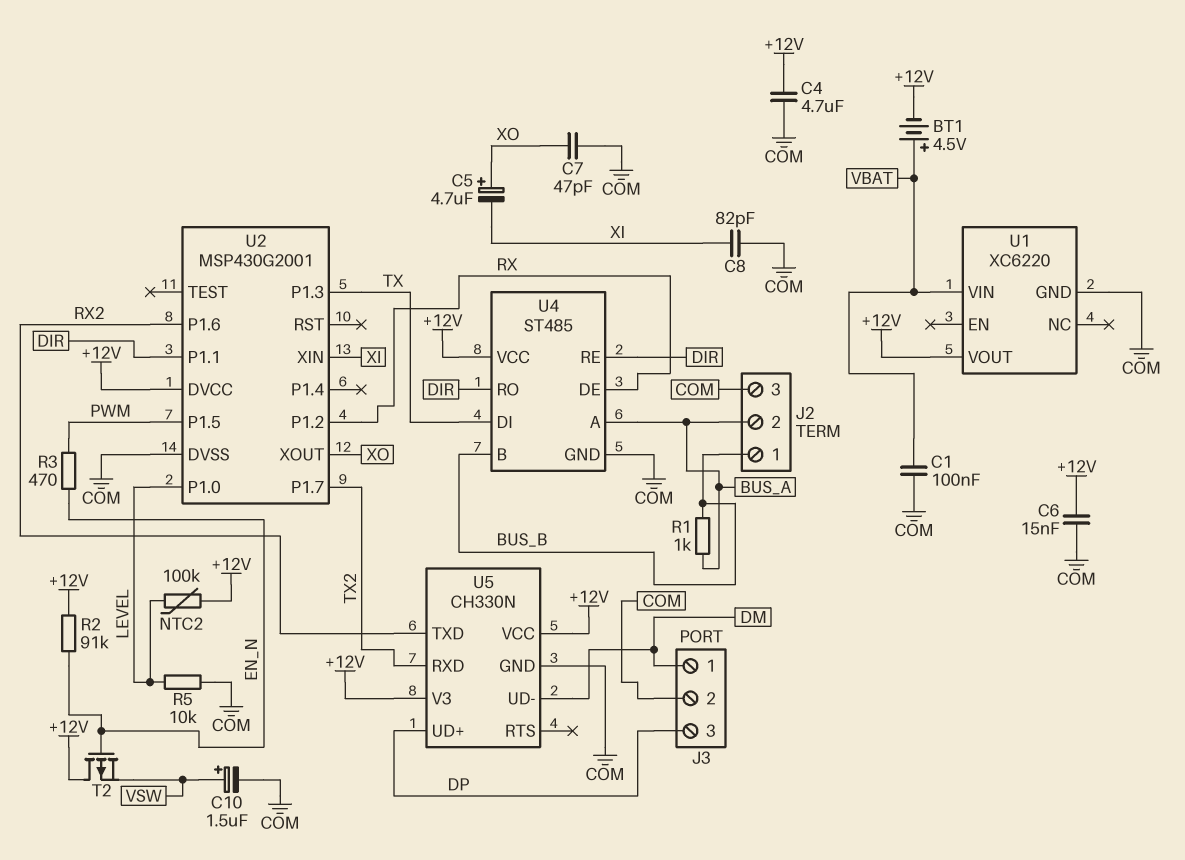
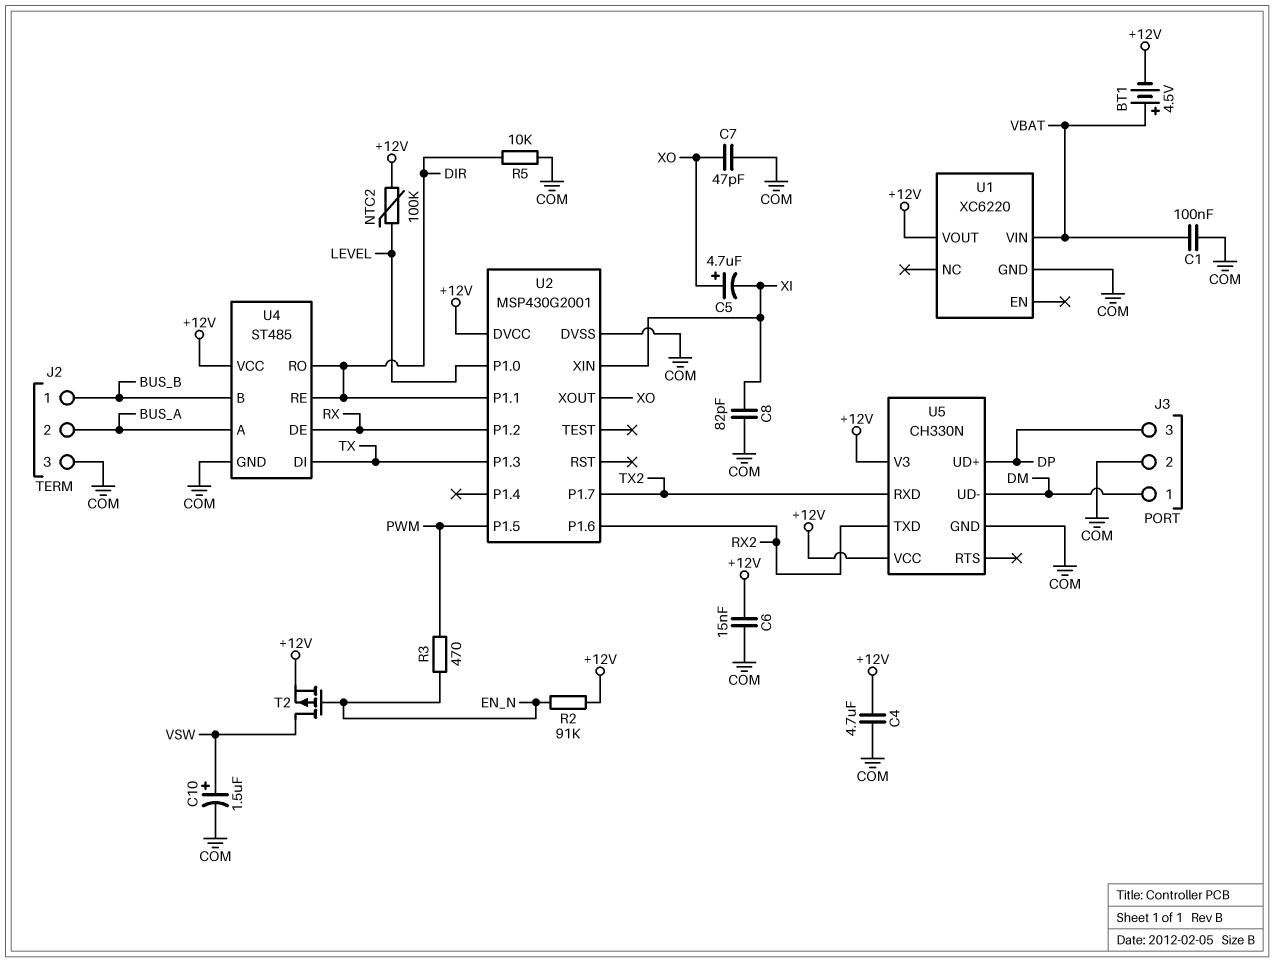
R1: 1k (BUS_A, BUS_B) -> none
R5: 10k (COM, LEVEL) -> 10k (COM, DIR)
T2: PMOS (G EN_N, D +12V, S VSW) -> PMOS (G EN_N, D VSW, S +12V)

